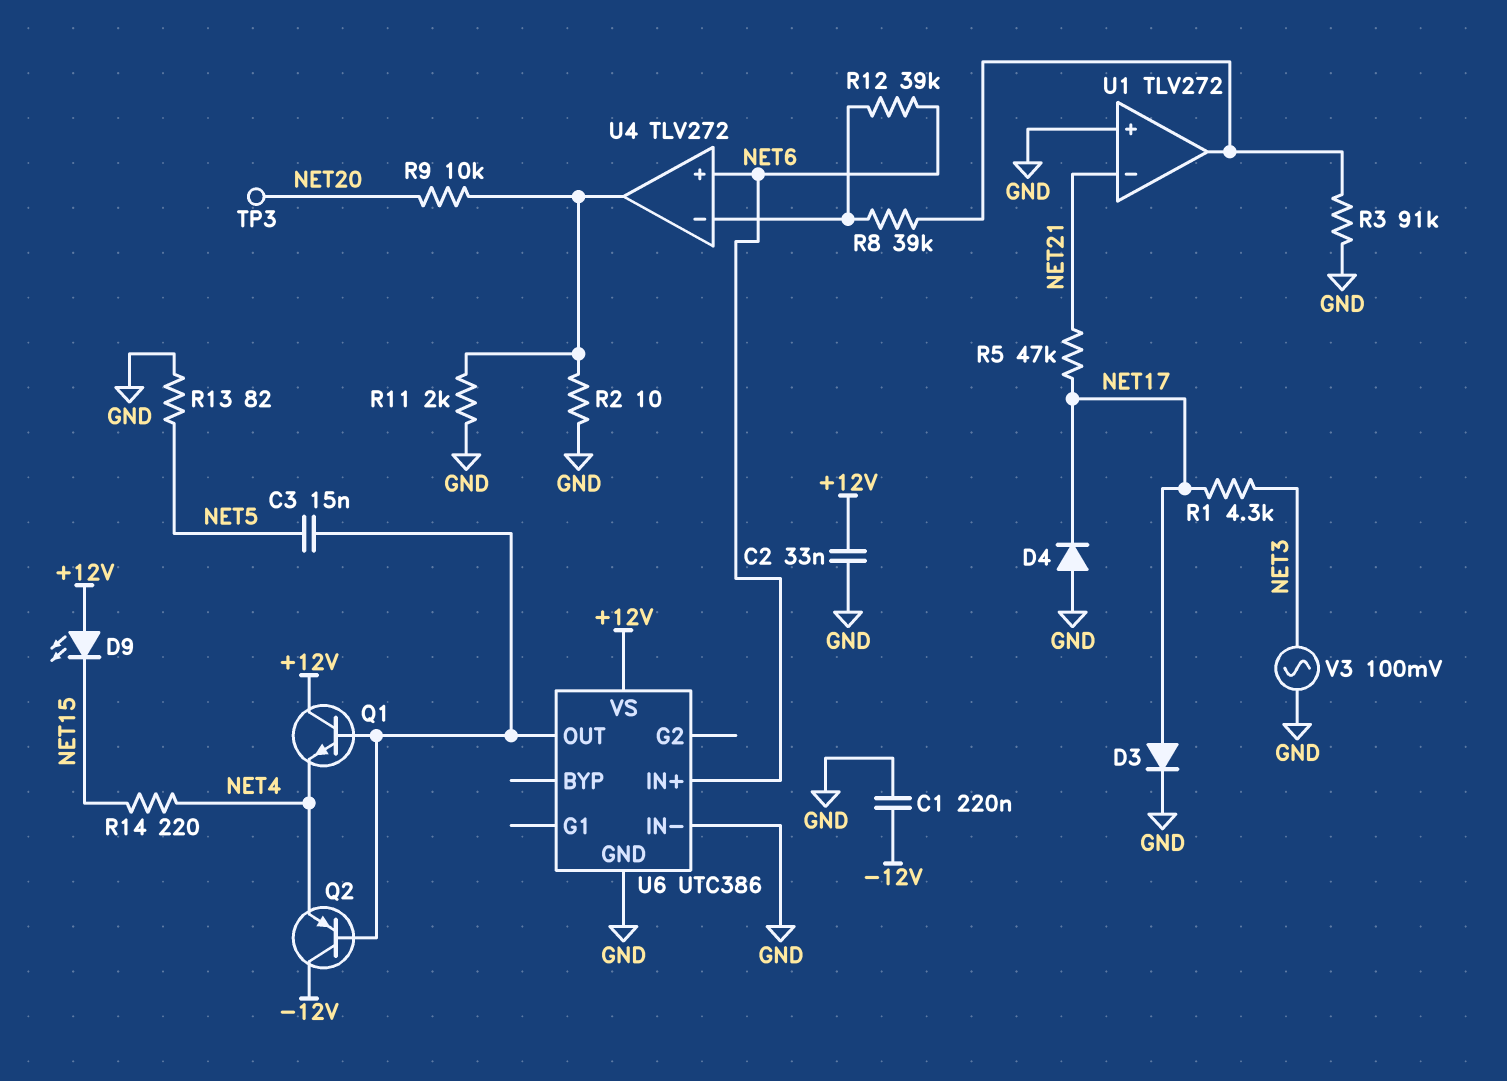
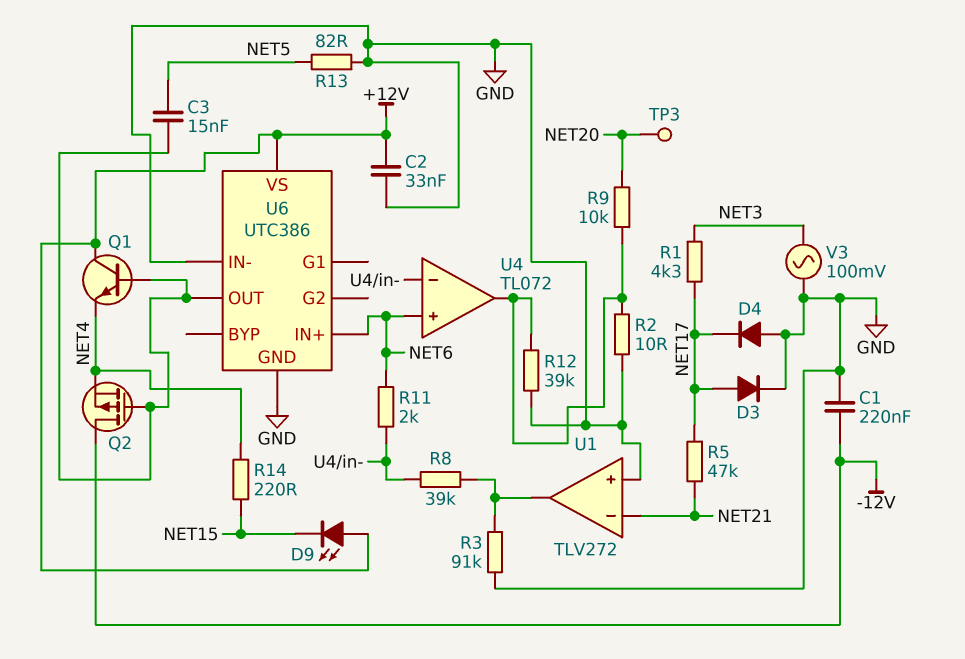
Q2: PNP (B U6/OUT, C -12V, E NET4) -> PMOS (G U6/OUT, D -12V, S NET4)
R11: 2k (GND, U4/out) -> 2k (NET6, U4/in-)
R12: 39k (NET6, U4/in-) -> 39k (GND, U4/out)
U4: TLV272 -> TL072

